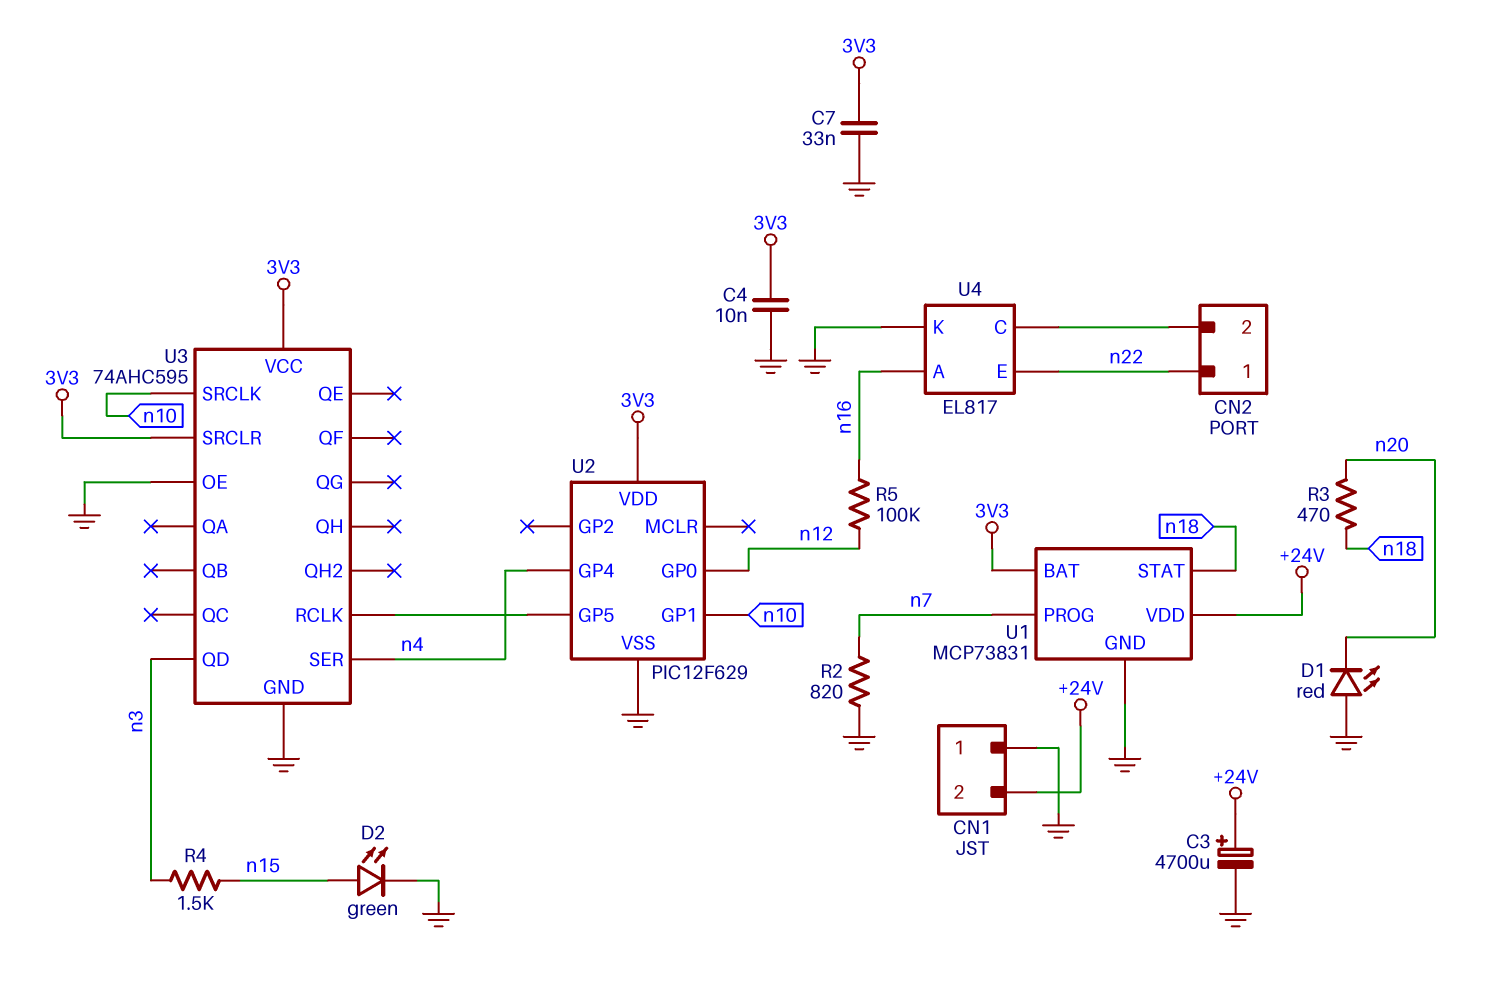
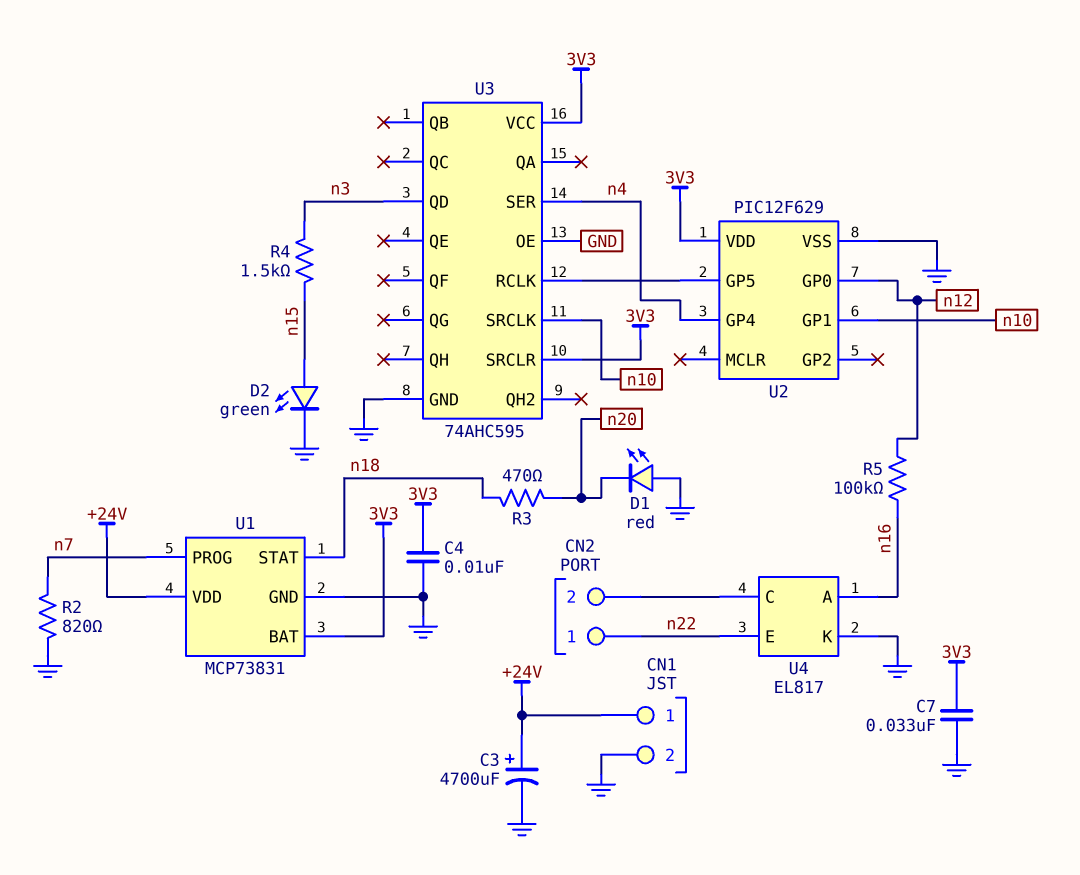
CN1 pin 1: GND -> +24V
CN1 pin 2: +24V -> GND

